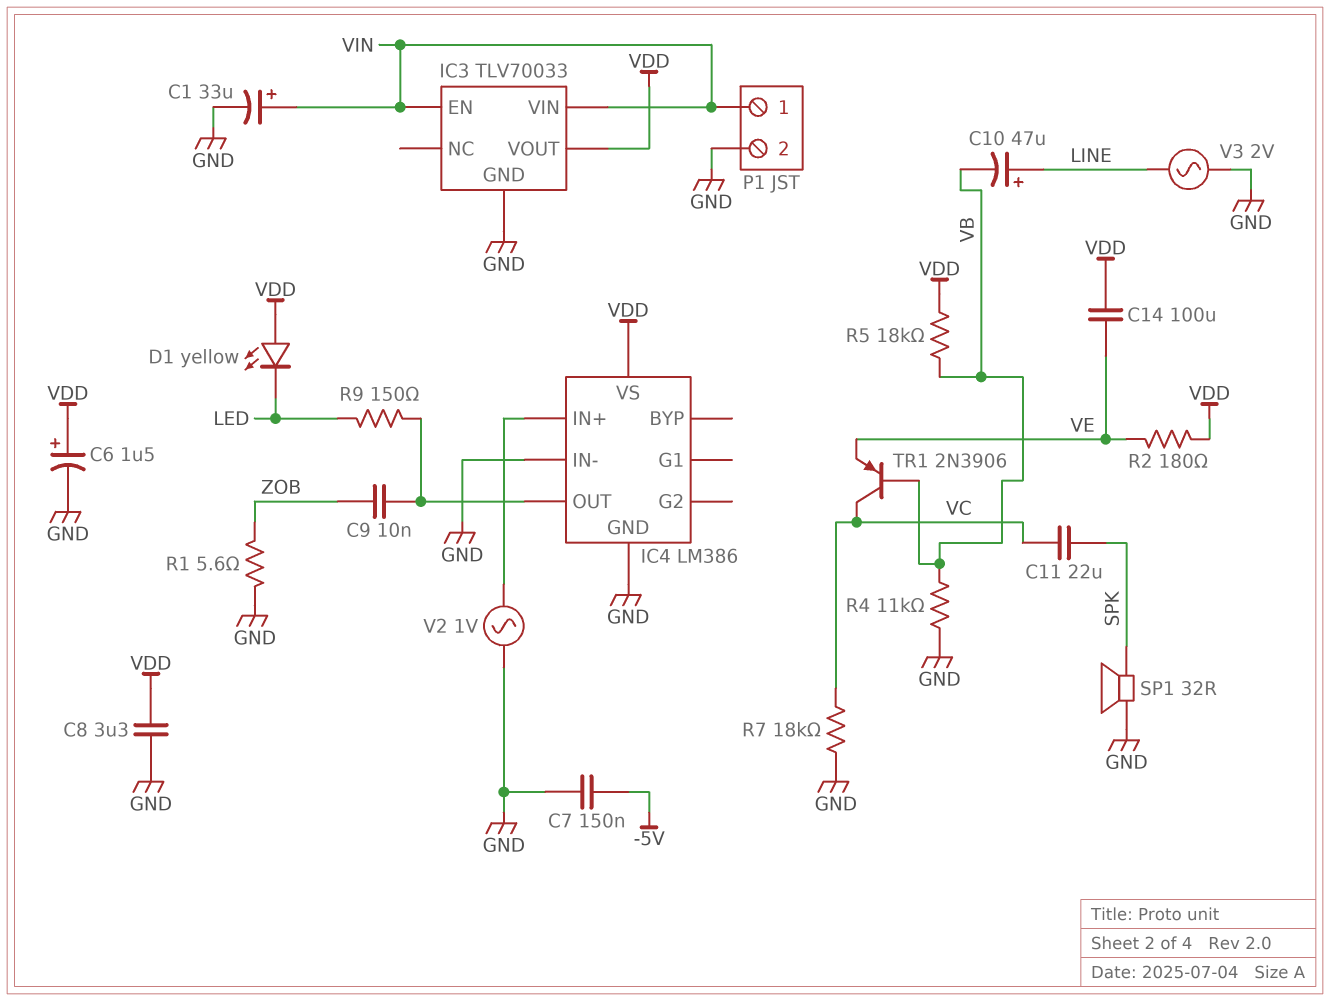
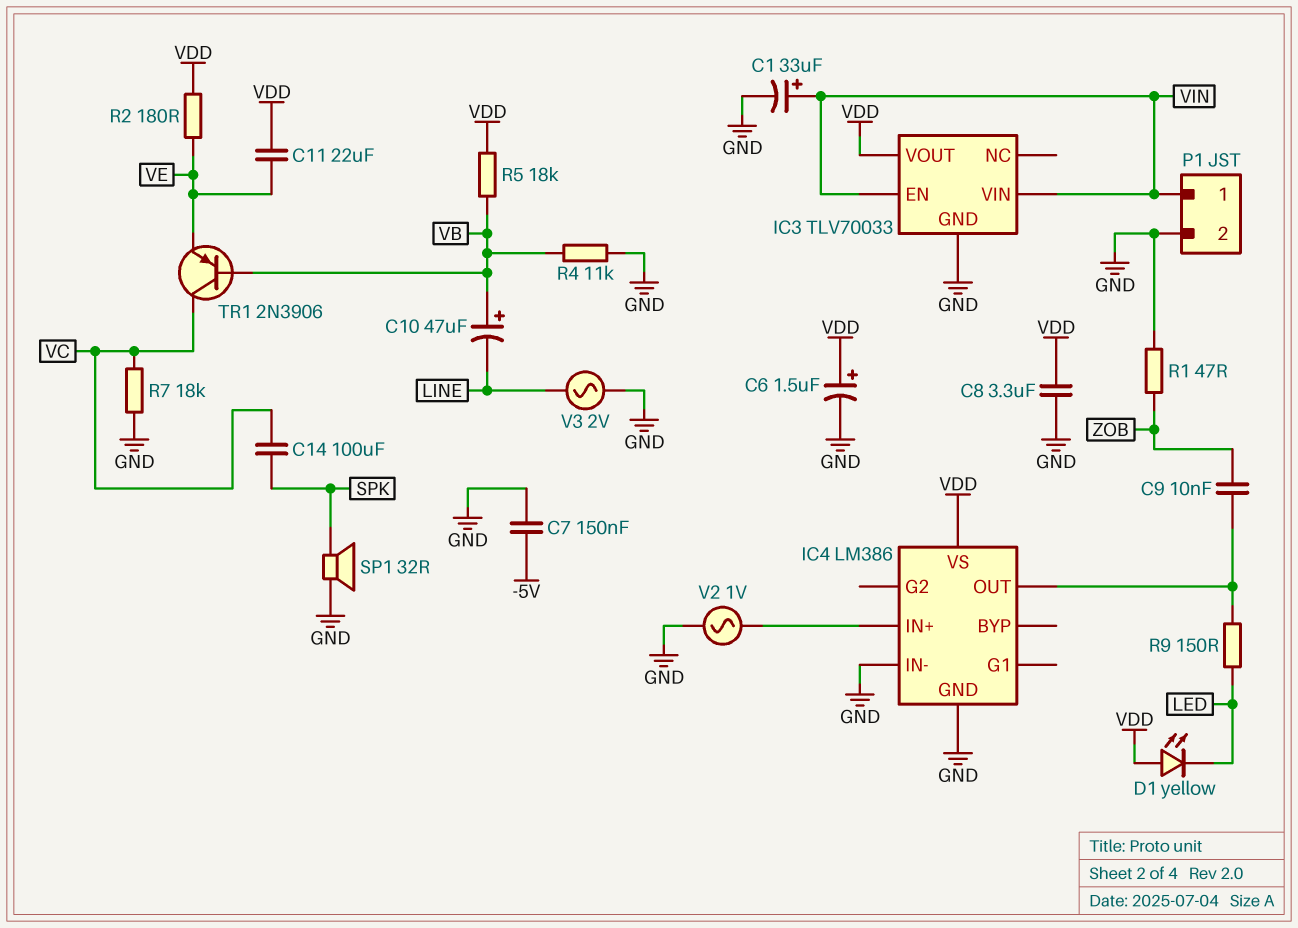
C10: 47uF (plus LINE, minus VB) -> 47uF (plus VB, minus LINE)
C11: 22uF (SPK, VC) -> 22uF (VDD, VE)
C14: 100uF (VDD, VE) -> 100uF (SPK, VC)
R1: 5.6 (GND, ZOB) -> 47 (GND, ZOB)

